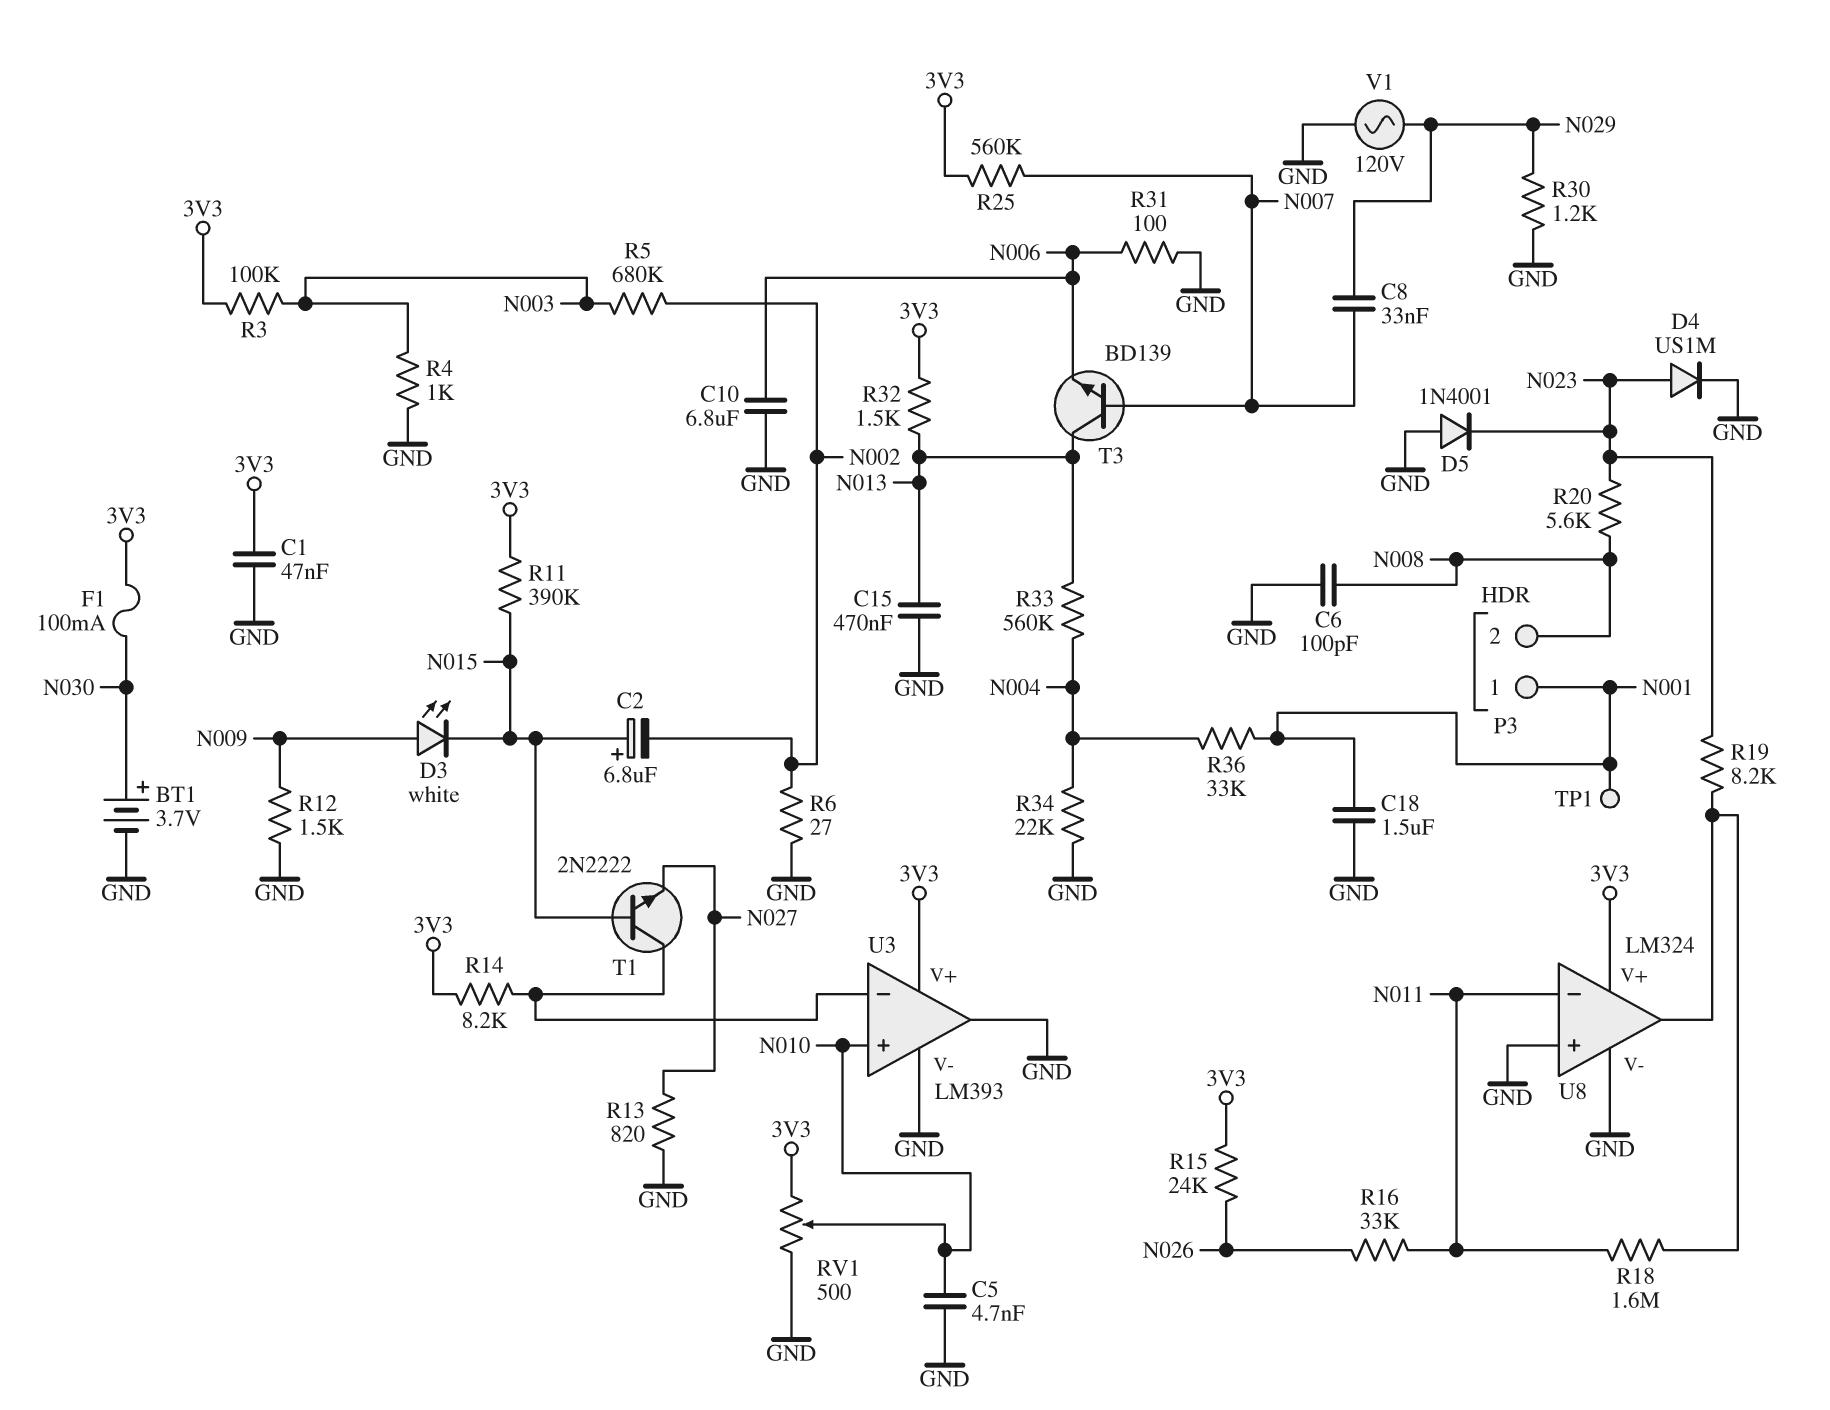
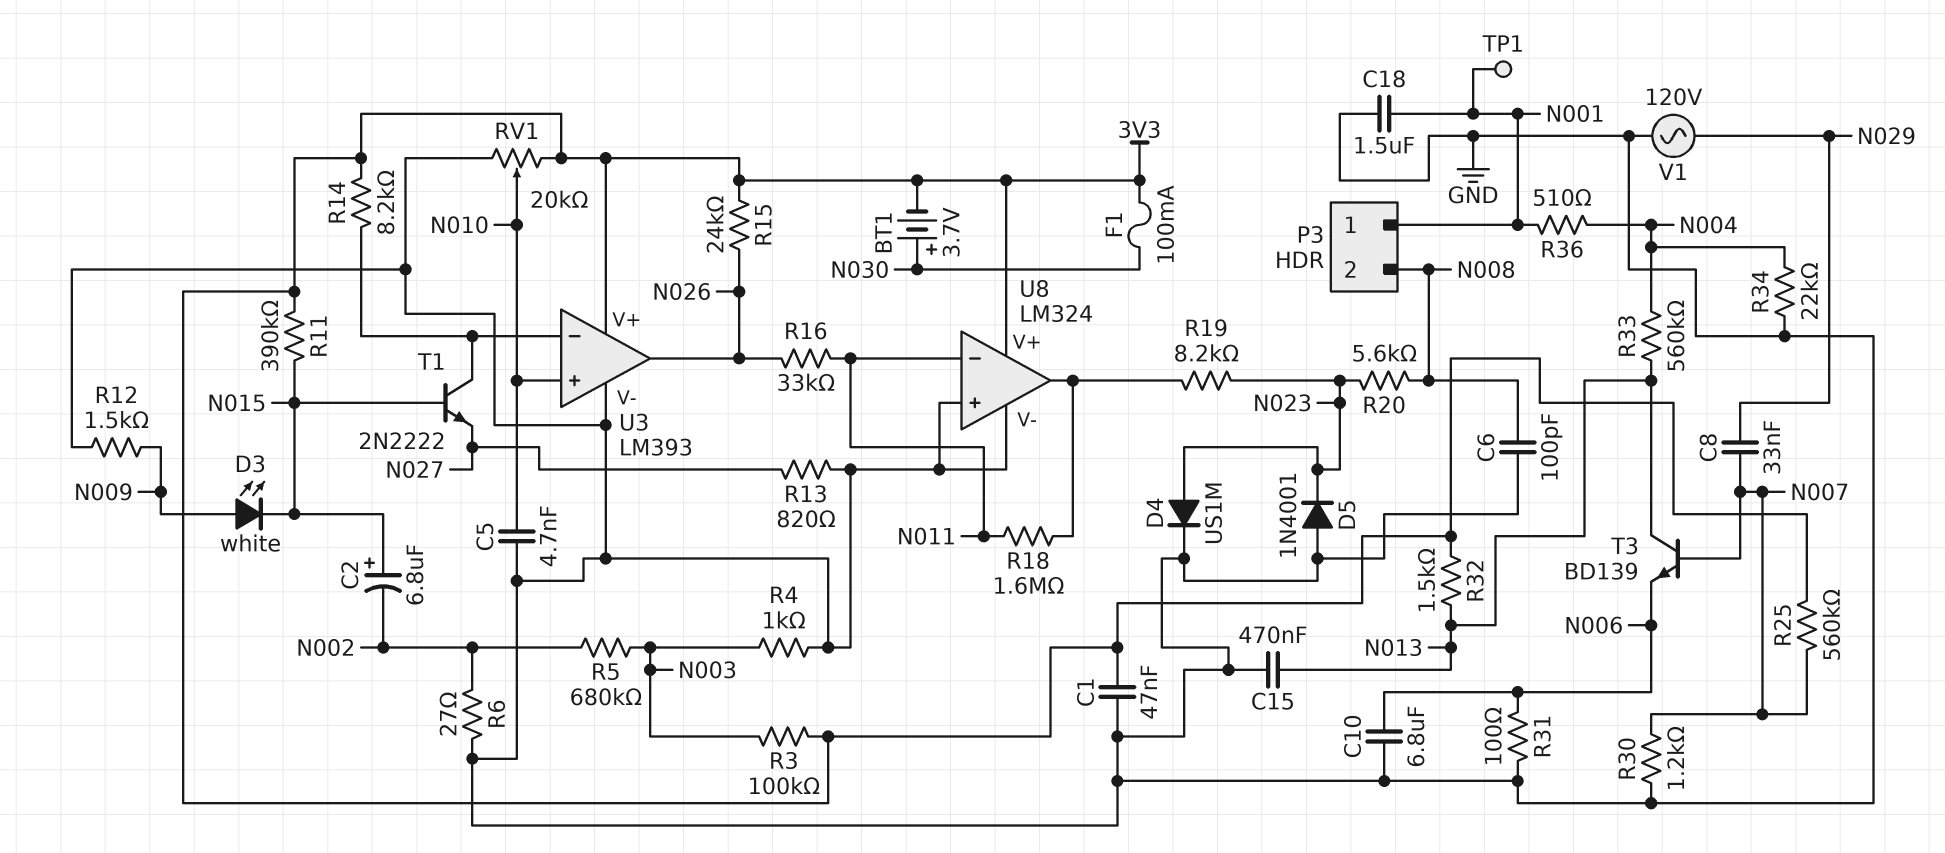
BT1: 3.7V (plus N030, minus GND) -> 3.7V (plus N030, minus 3V3)
R30: 1.2k (GND, N029) -> 1.2k (GND, N007)
R36: 33k (N001, N004) -> 510 (N001, N004)
RV1: 500 (3V3, GND, wiper N010) -> 20k (3V3, GND, wiper N010)
U3 pin out: GND -> N026

